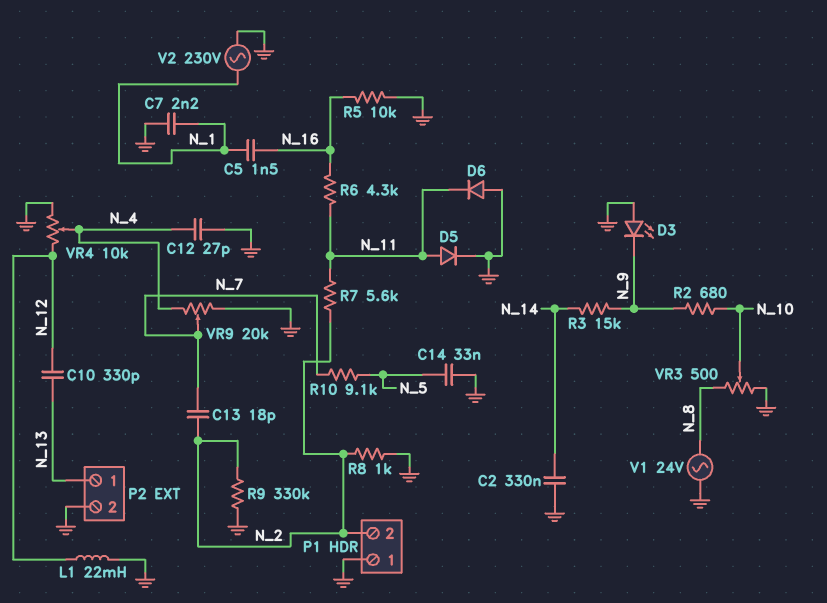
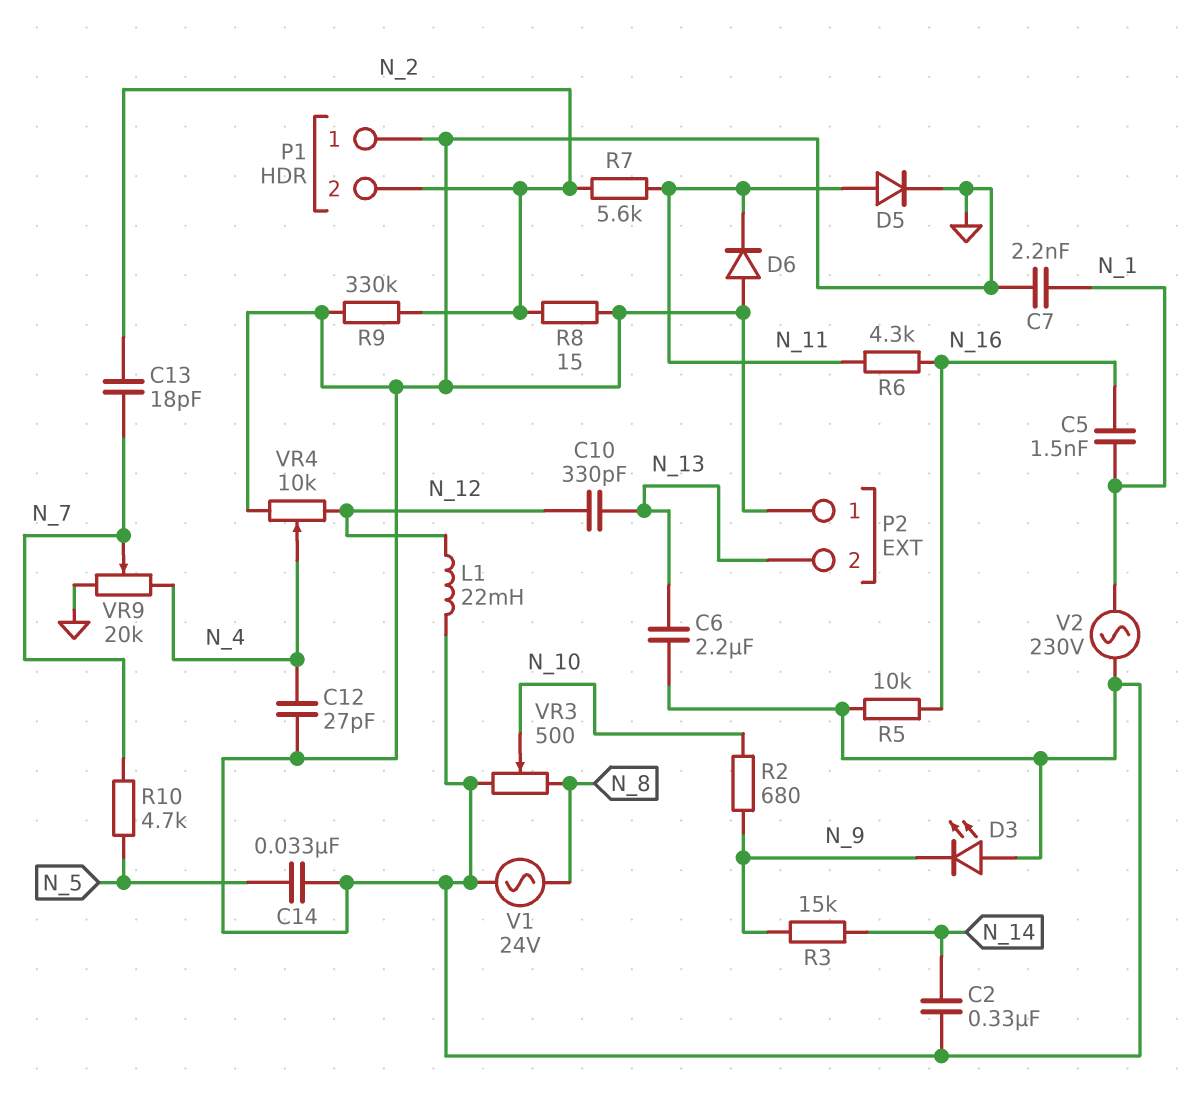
C6: none -> 2.2uF (GND, N_13)
P2 pin 1: N_13 -> GND
P2 pin 2: GND -> N_13
R8: 1k (GND, N_2) -> 15 (GND, N_2)
R10: 9.1k (N_5, N_7) -> 4.7k (N_5, N_7)

